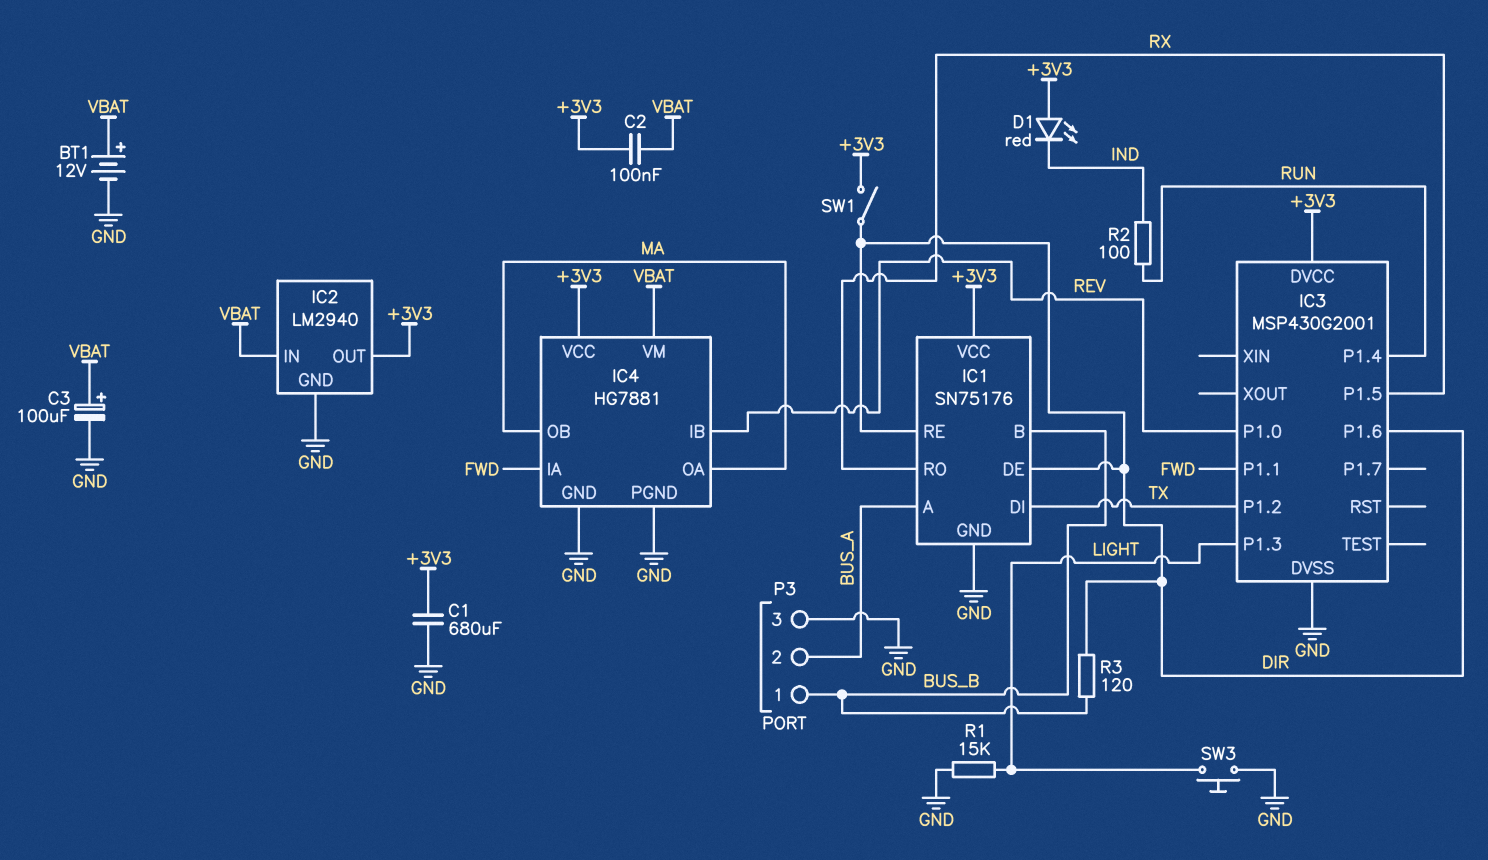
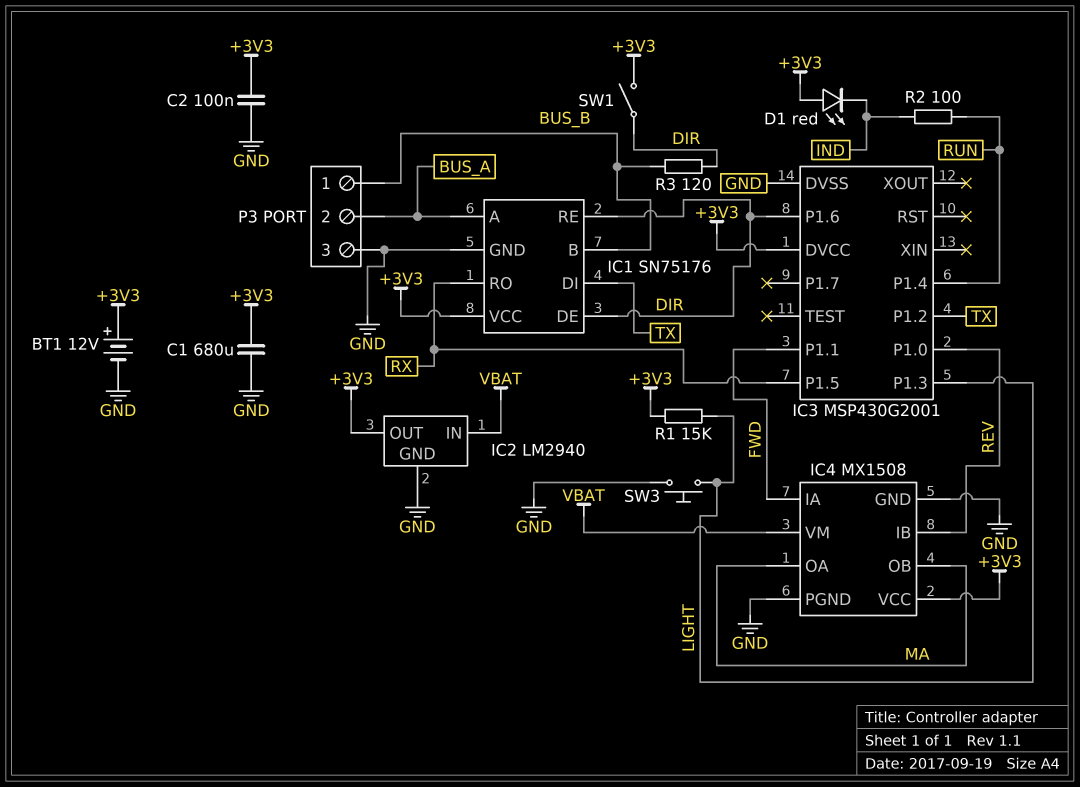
BT1: 12V (plus VBAT, minus GND) -> 12V (plus +3V3, minus GND)
C2: 100nF (+3V3, VBAT) -> 100nF (+3V3, GND)
C3: 100uF (plus VBAT, minus GND) -> none
IC4: HG7881 -> MX1508
R1: 15k (GND, LIGHT) -> 15k (+3V3, LIGHT)

